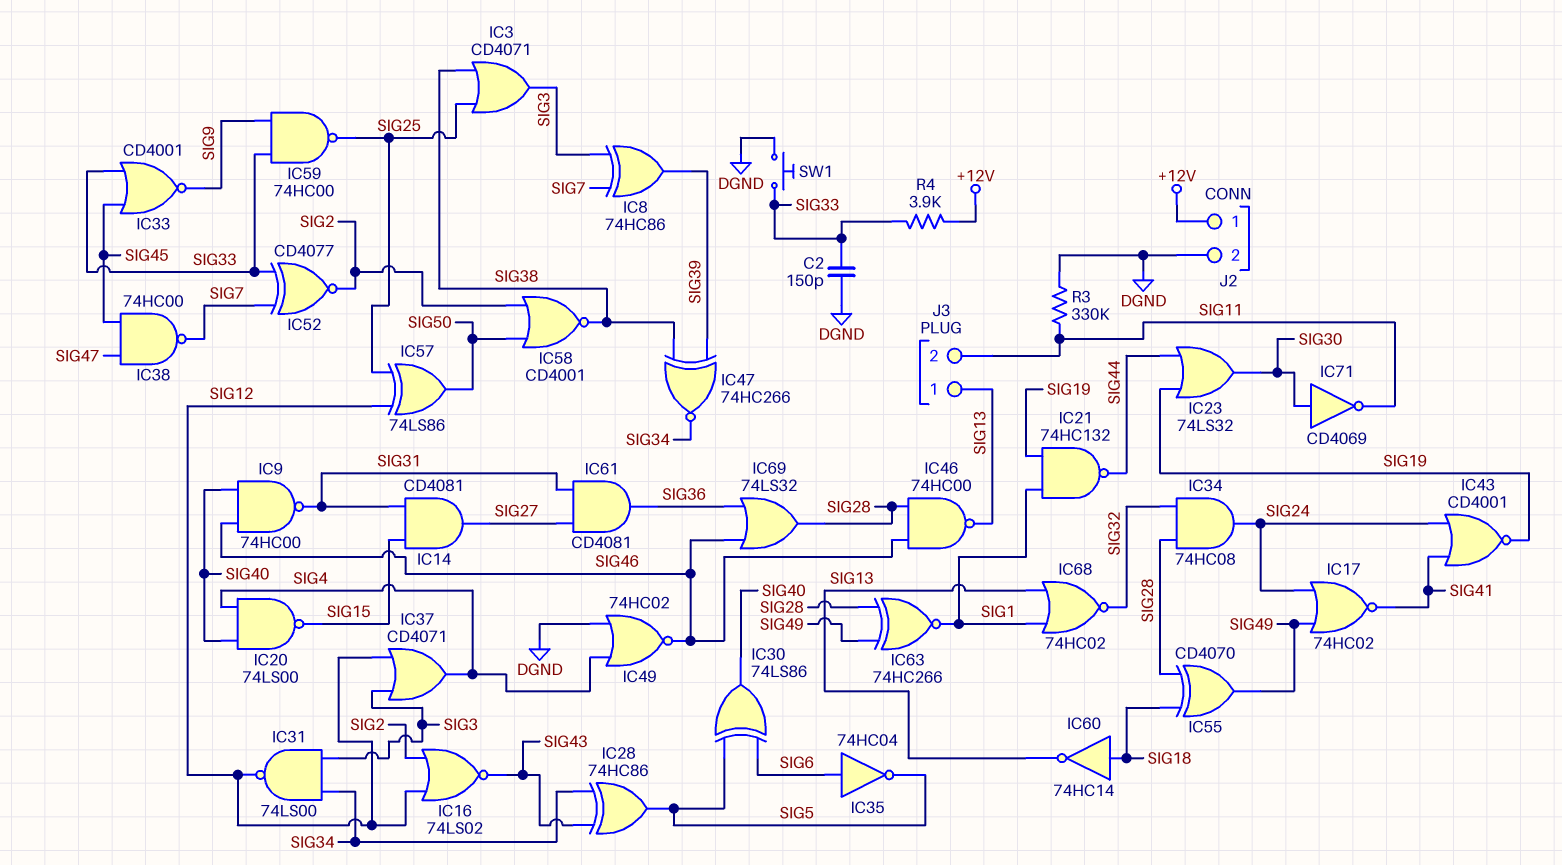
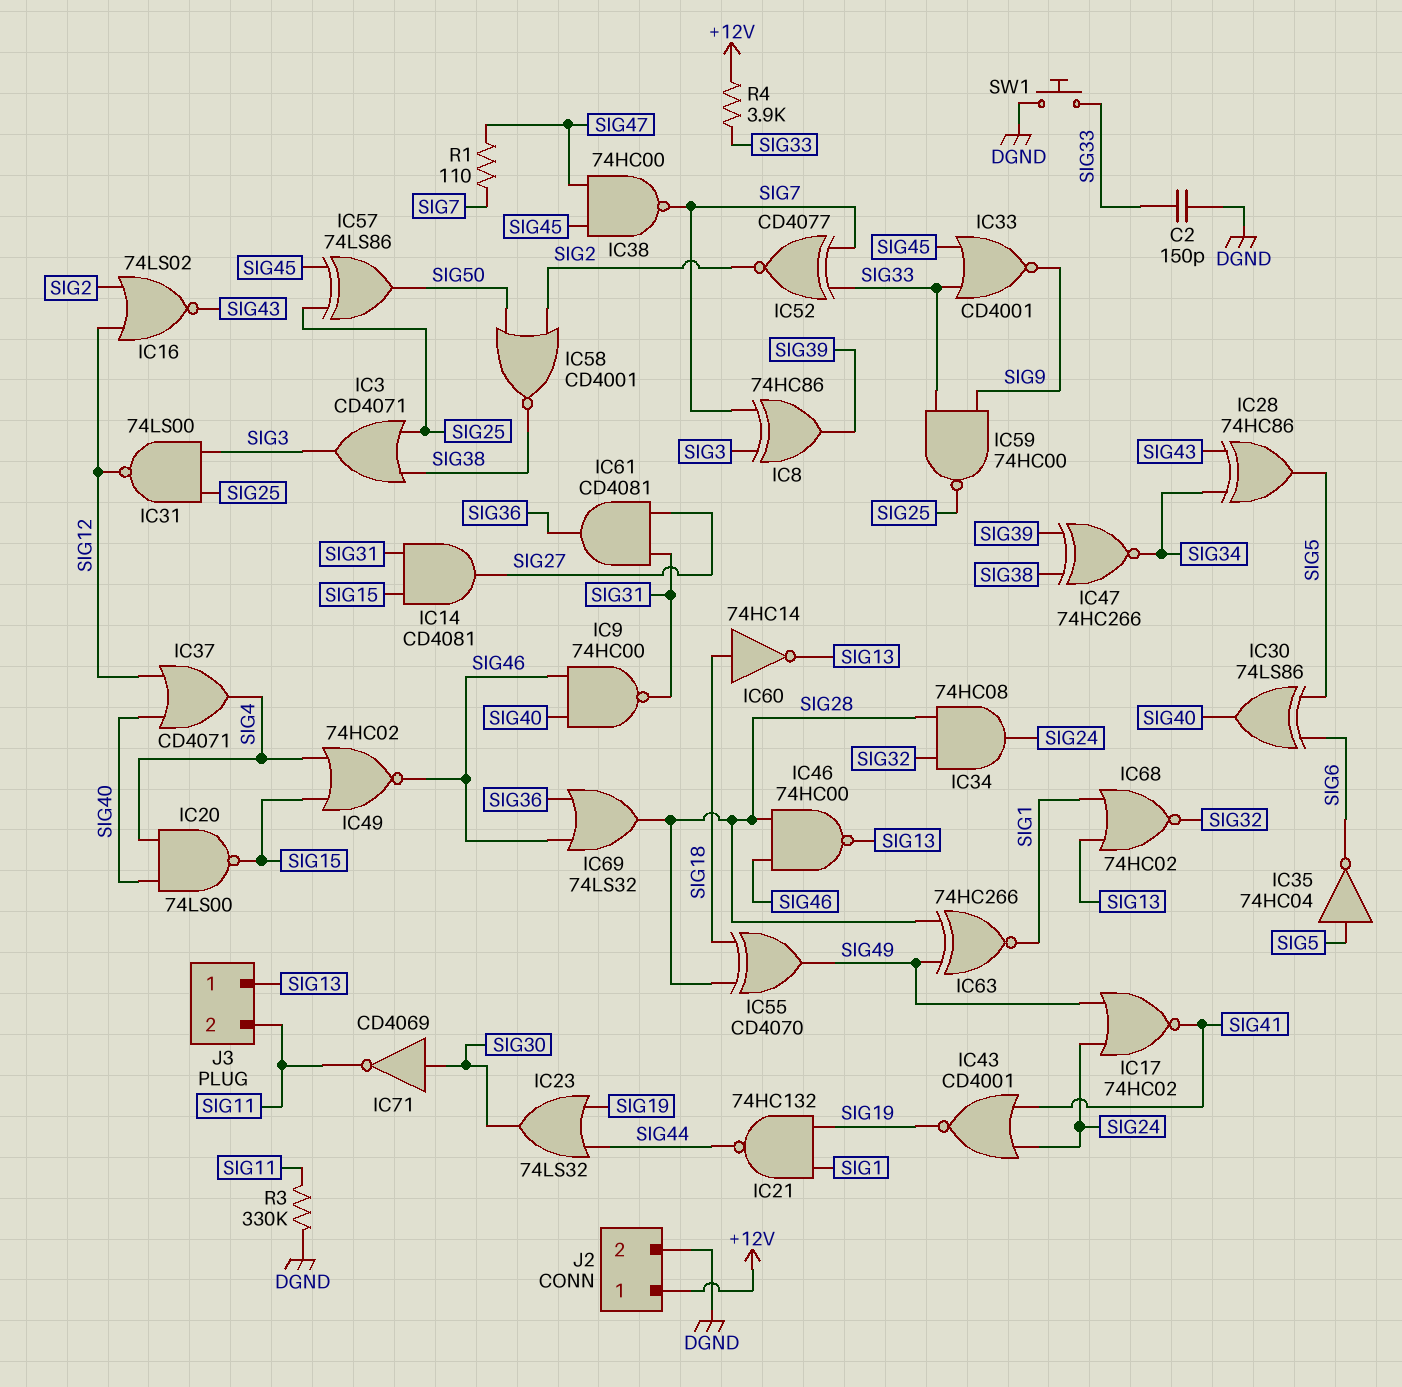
IC31: NAND 74LS00 (in SIG3, in SIG34, out SIG12) -> NAND 74LS00 (in SIG3, in SIG25, out SIG12)
IC35: NOT 74HC04 (in SIG6, out SIG5) -> NOT 74HC04 (in SIG5, out SIG6)
IC37: OR CD4071 (in SIG3, in SIG12, out SIG4) -> OR CD4071 (in SIG12, in SIG40, out SIG4)
IC49: NOR 74HC02 (in DGND, in SIG4, out SIG46) -> NOR 74HC02 (in SIG4, in SIG15, out SIG46)
IC57: XOR 74LS86 (in SIG12, in SIG25, out SIG50) -> XOR 74LS86 (in SIG25, in SIG45, out SIG50)
R1: none -> 110 (SIG7, SIG47)

